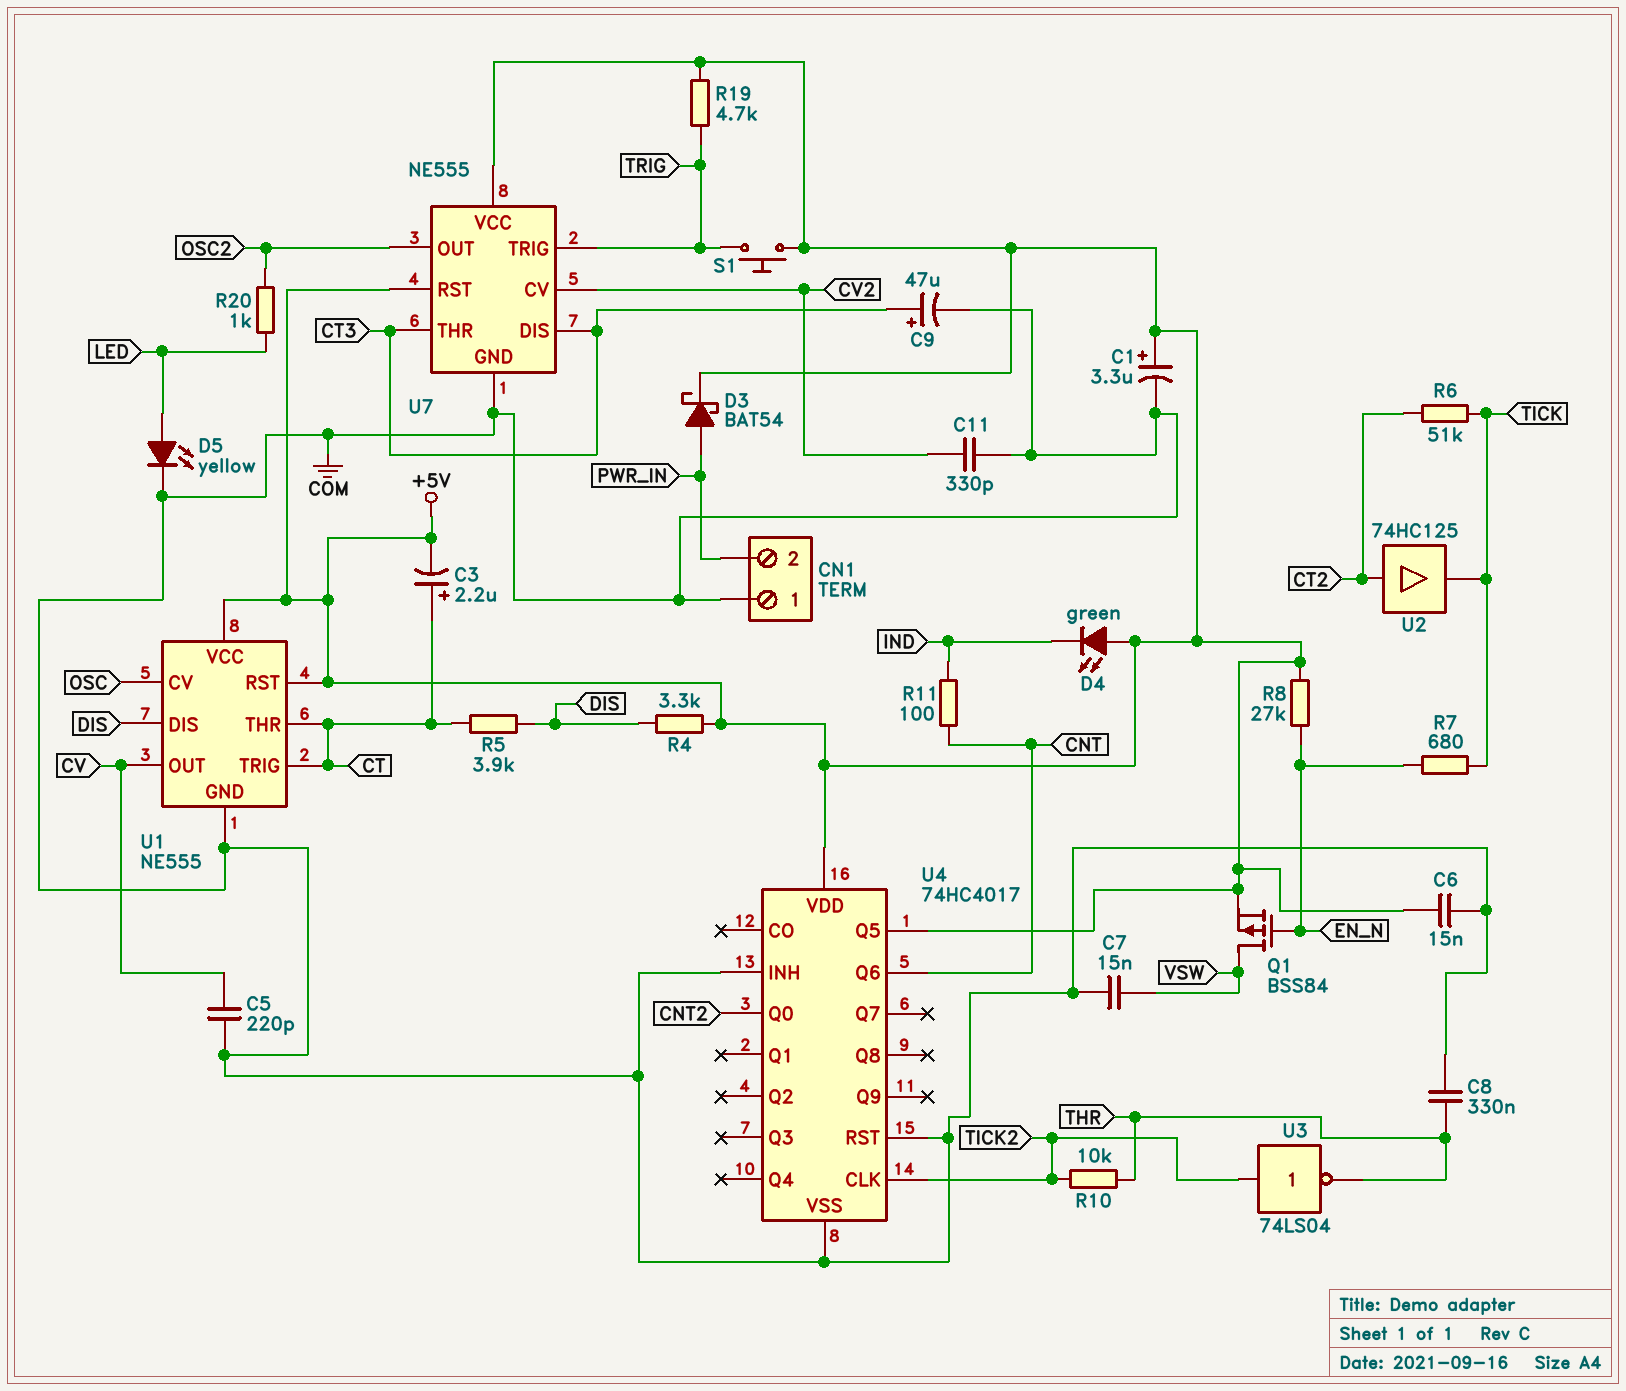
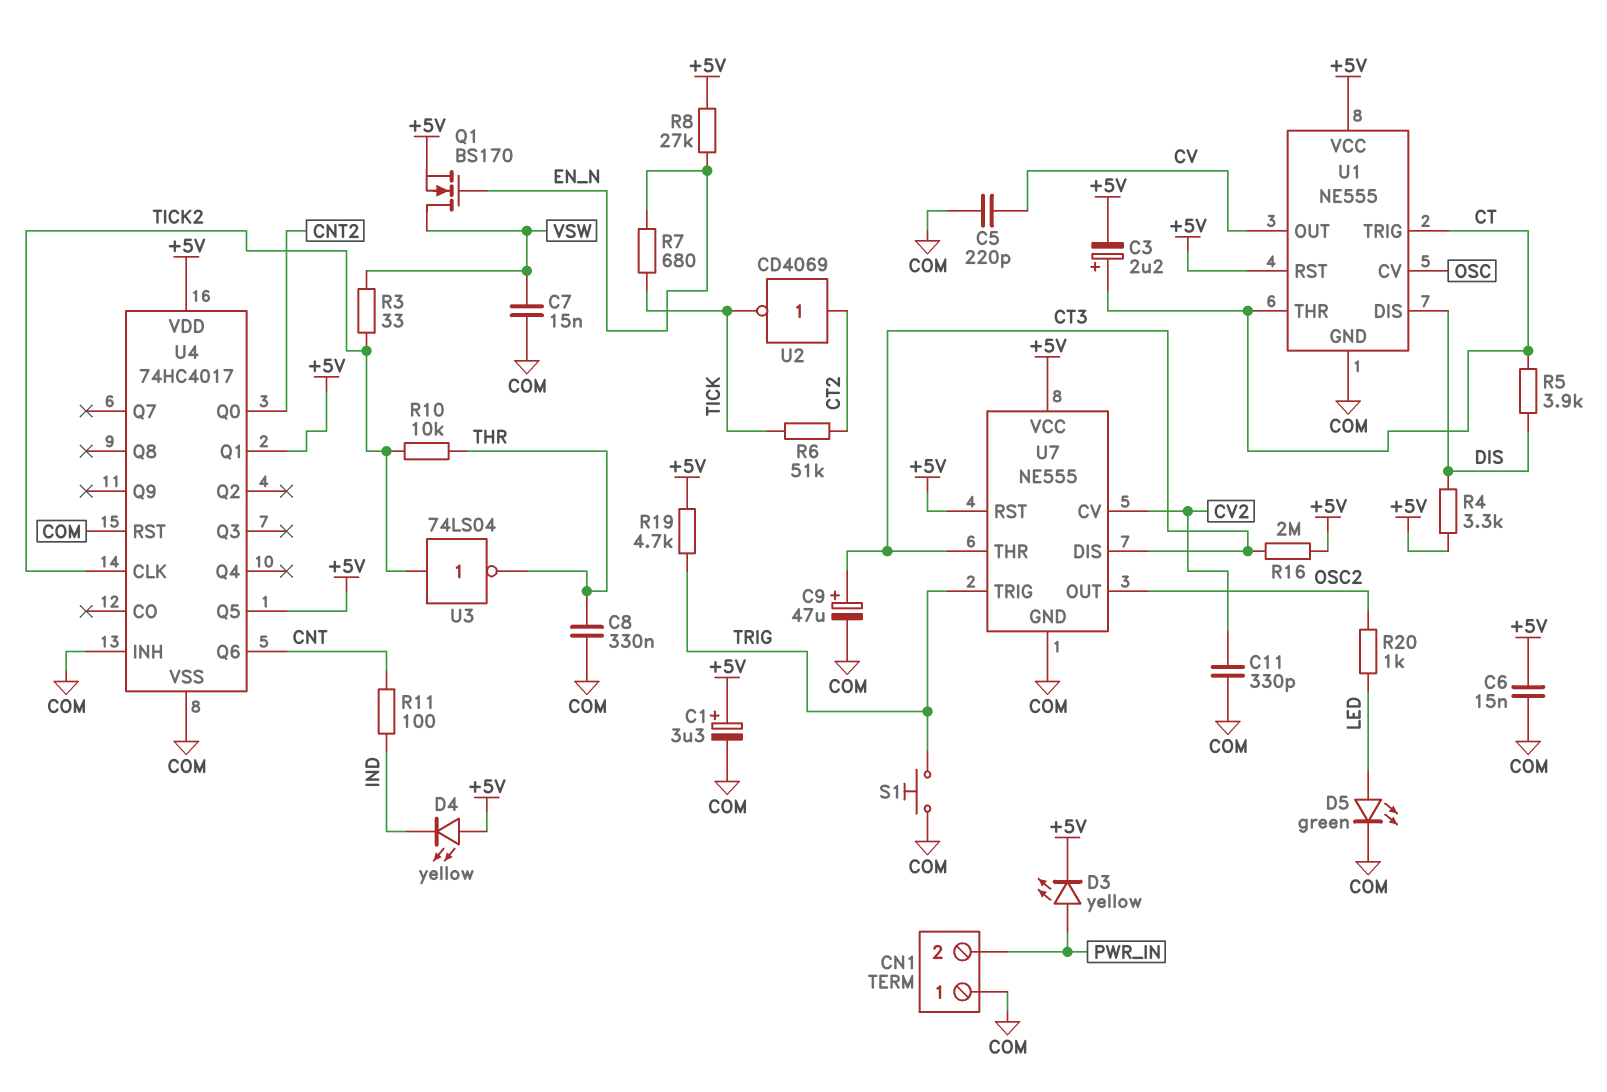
D3: schottky BAT54 (A PWR_IN, K +5V) -> LED yellow (A PWR_IN, K +5V)
D4: LED green (A +5V, K IND) -> LED yellow (A +5V, K IND)
D5: LED yellow (A LED, K COM) -> LED green (A LED, K COM)
Q1: PMOS BSS84 (G EN_N, D VSW, S +5V) -> NMOS BS170 (G EN_N, D VSW, S +5V)
R3: none -> 33 (TICK2, VSW)
R16: none -> 2M (+5V, CT3)
S1: button (+5V, TRIG) -> button (COM, TRIG)
U2: buffer 74HC125 (in CT2, out TICK) -> NOT CD4069 (in CT2, out TICK)
U4 pin Q1: none -> +5V

